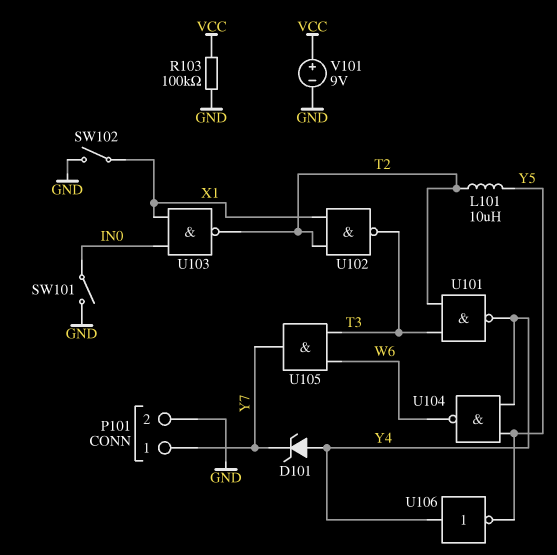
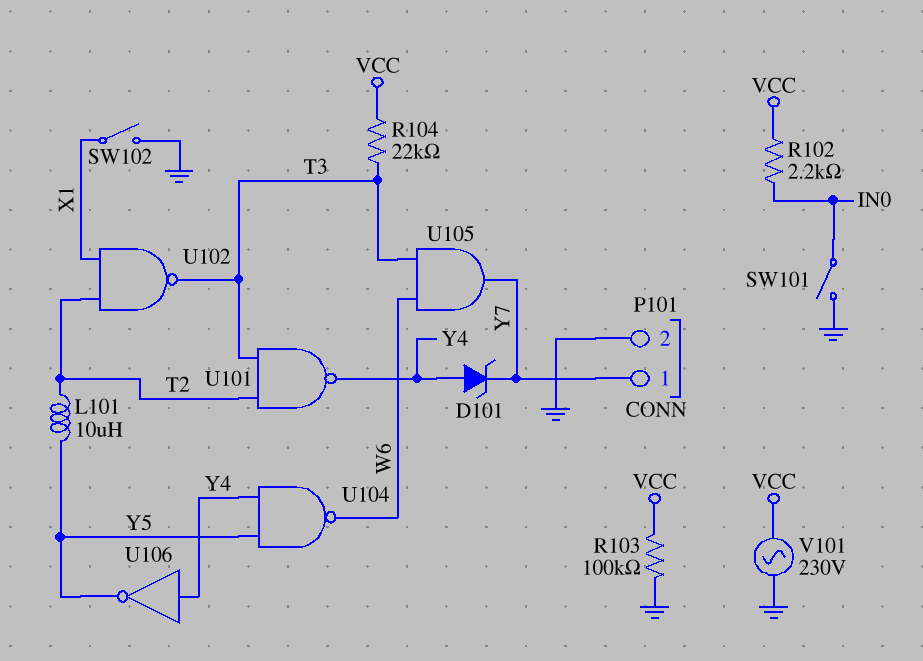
R102: none -> 2.2k (IN0, VCC)
R104: none -> 22k (T3, VCC)
U103: NAND (in IN0, in X1, out T2) -> none
V101: 9V (plus VCC, minus GND) -> AC 230V (GND, VCC)

